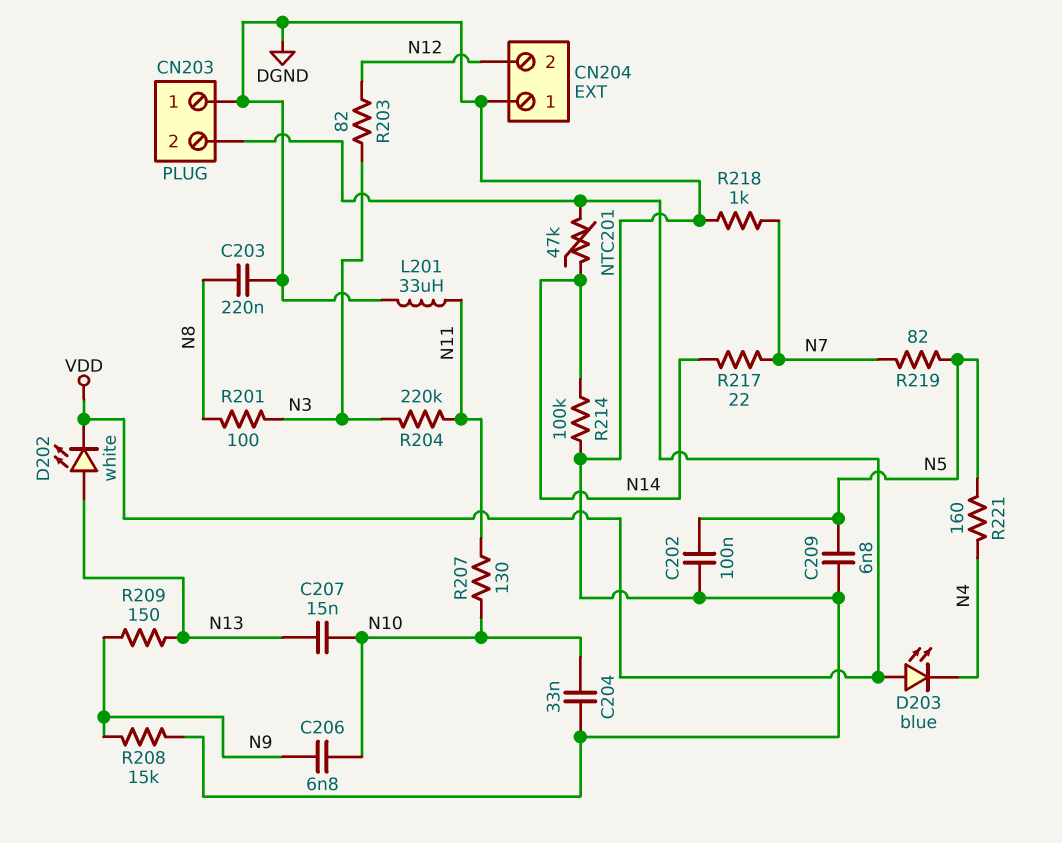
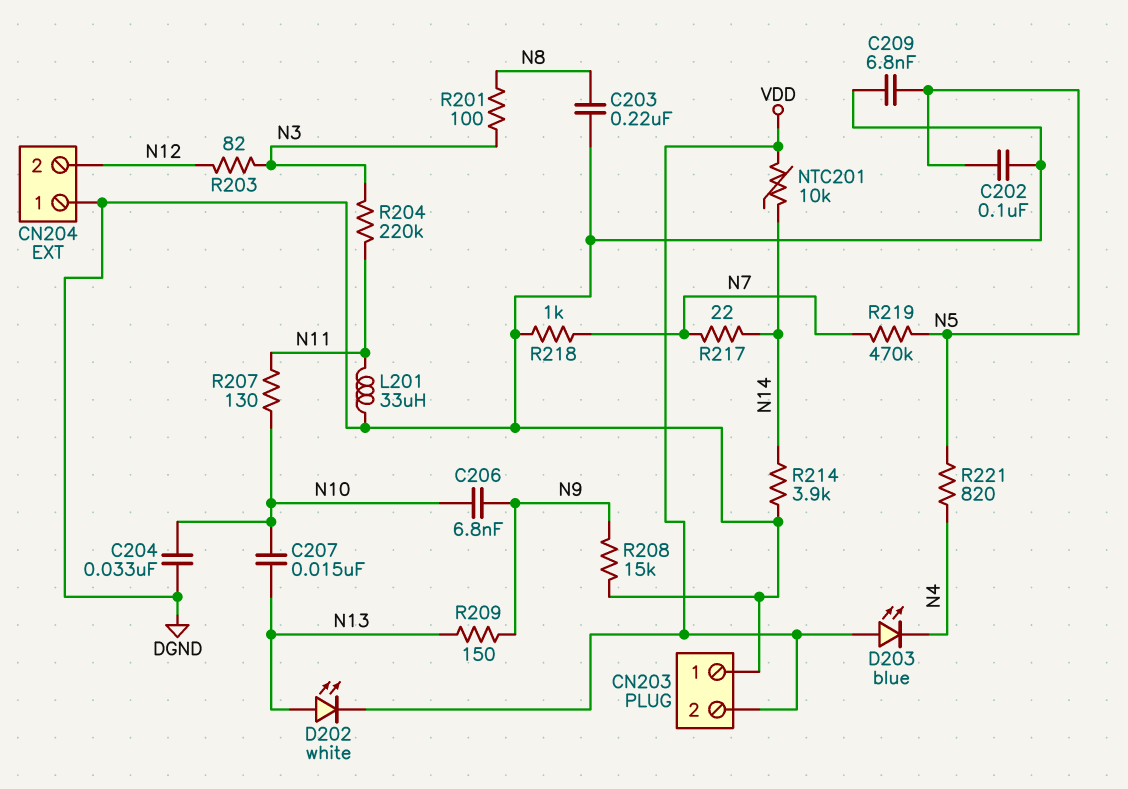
NTC201: 47k (N14, VDD) -> 10k (N14, VDD)
R214: 100k (DGND, N14) -> 3.9k (DGND, N14)
R219: 82 (N5, N7) -> 470k (N5, N7)
R221: 160 (N4, N5) -> 820 (N4, N5)

